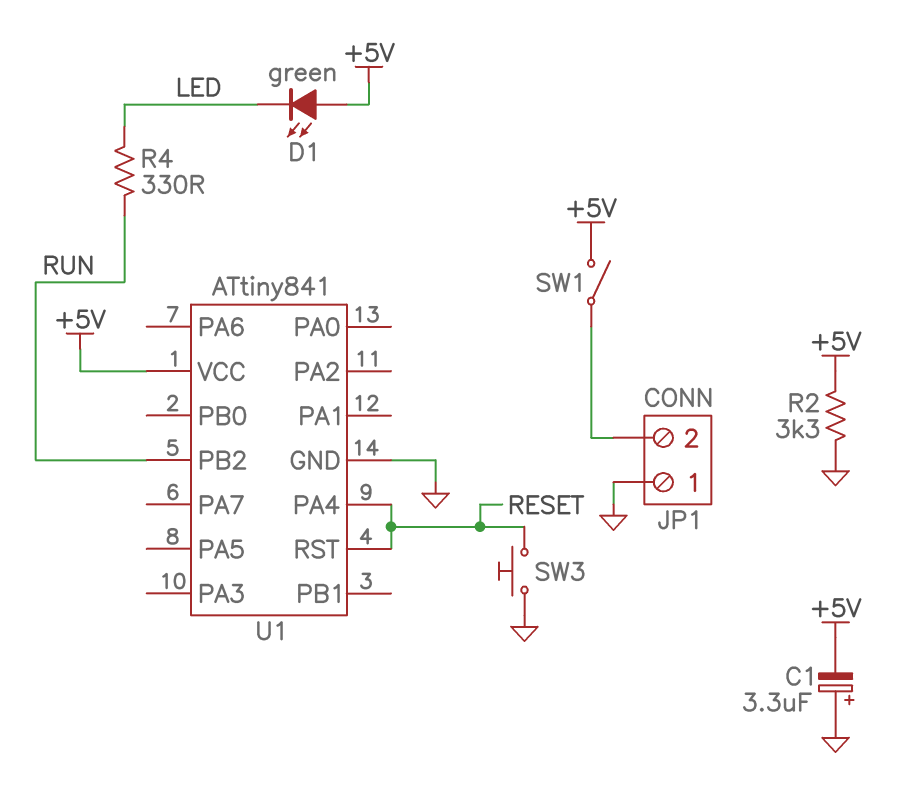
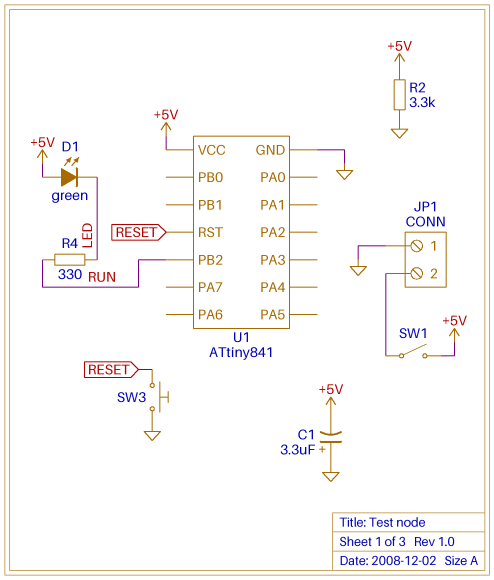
U1 pin PA4: RESET -> none

